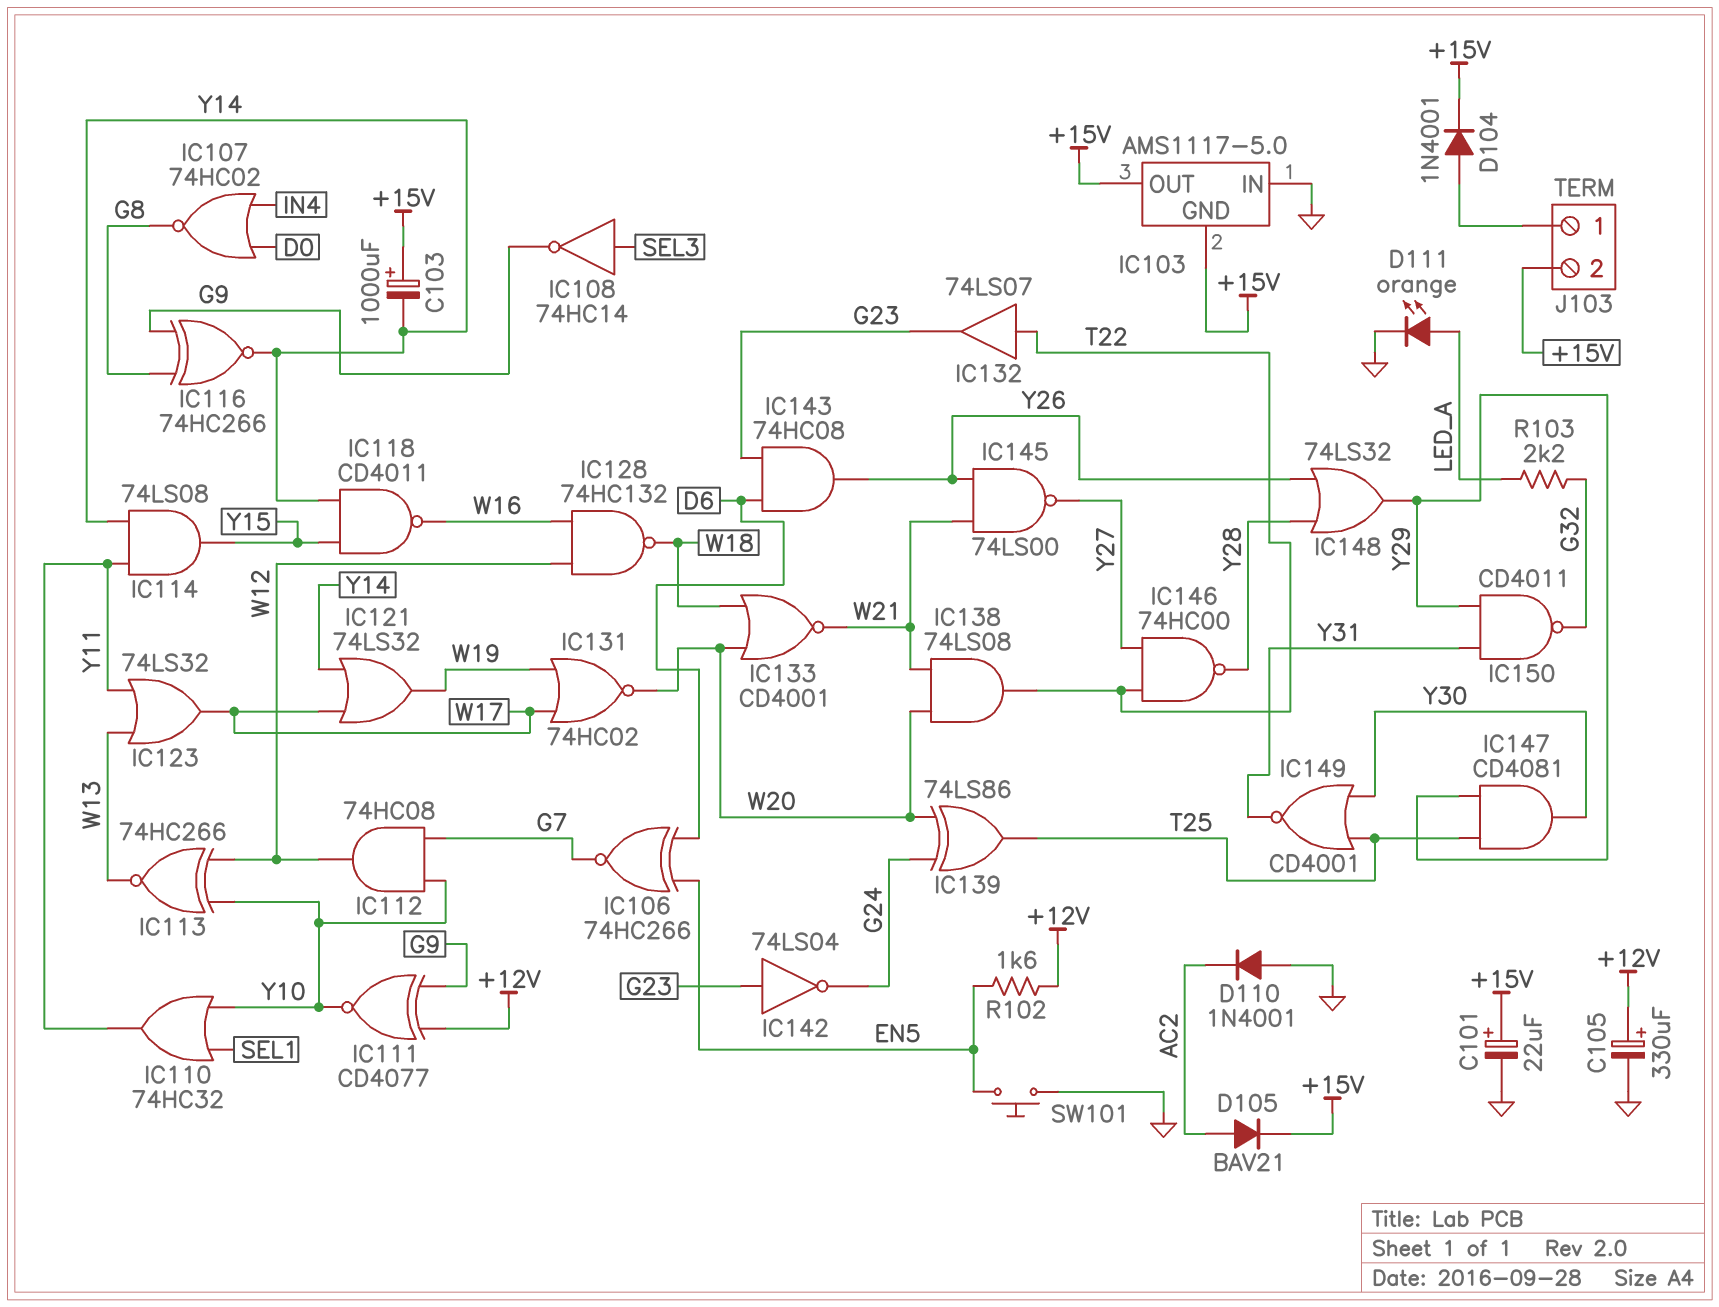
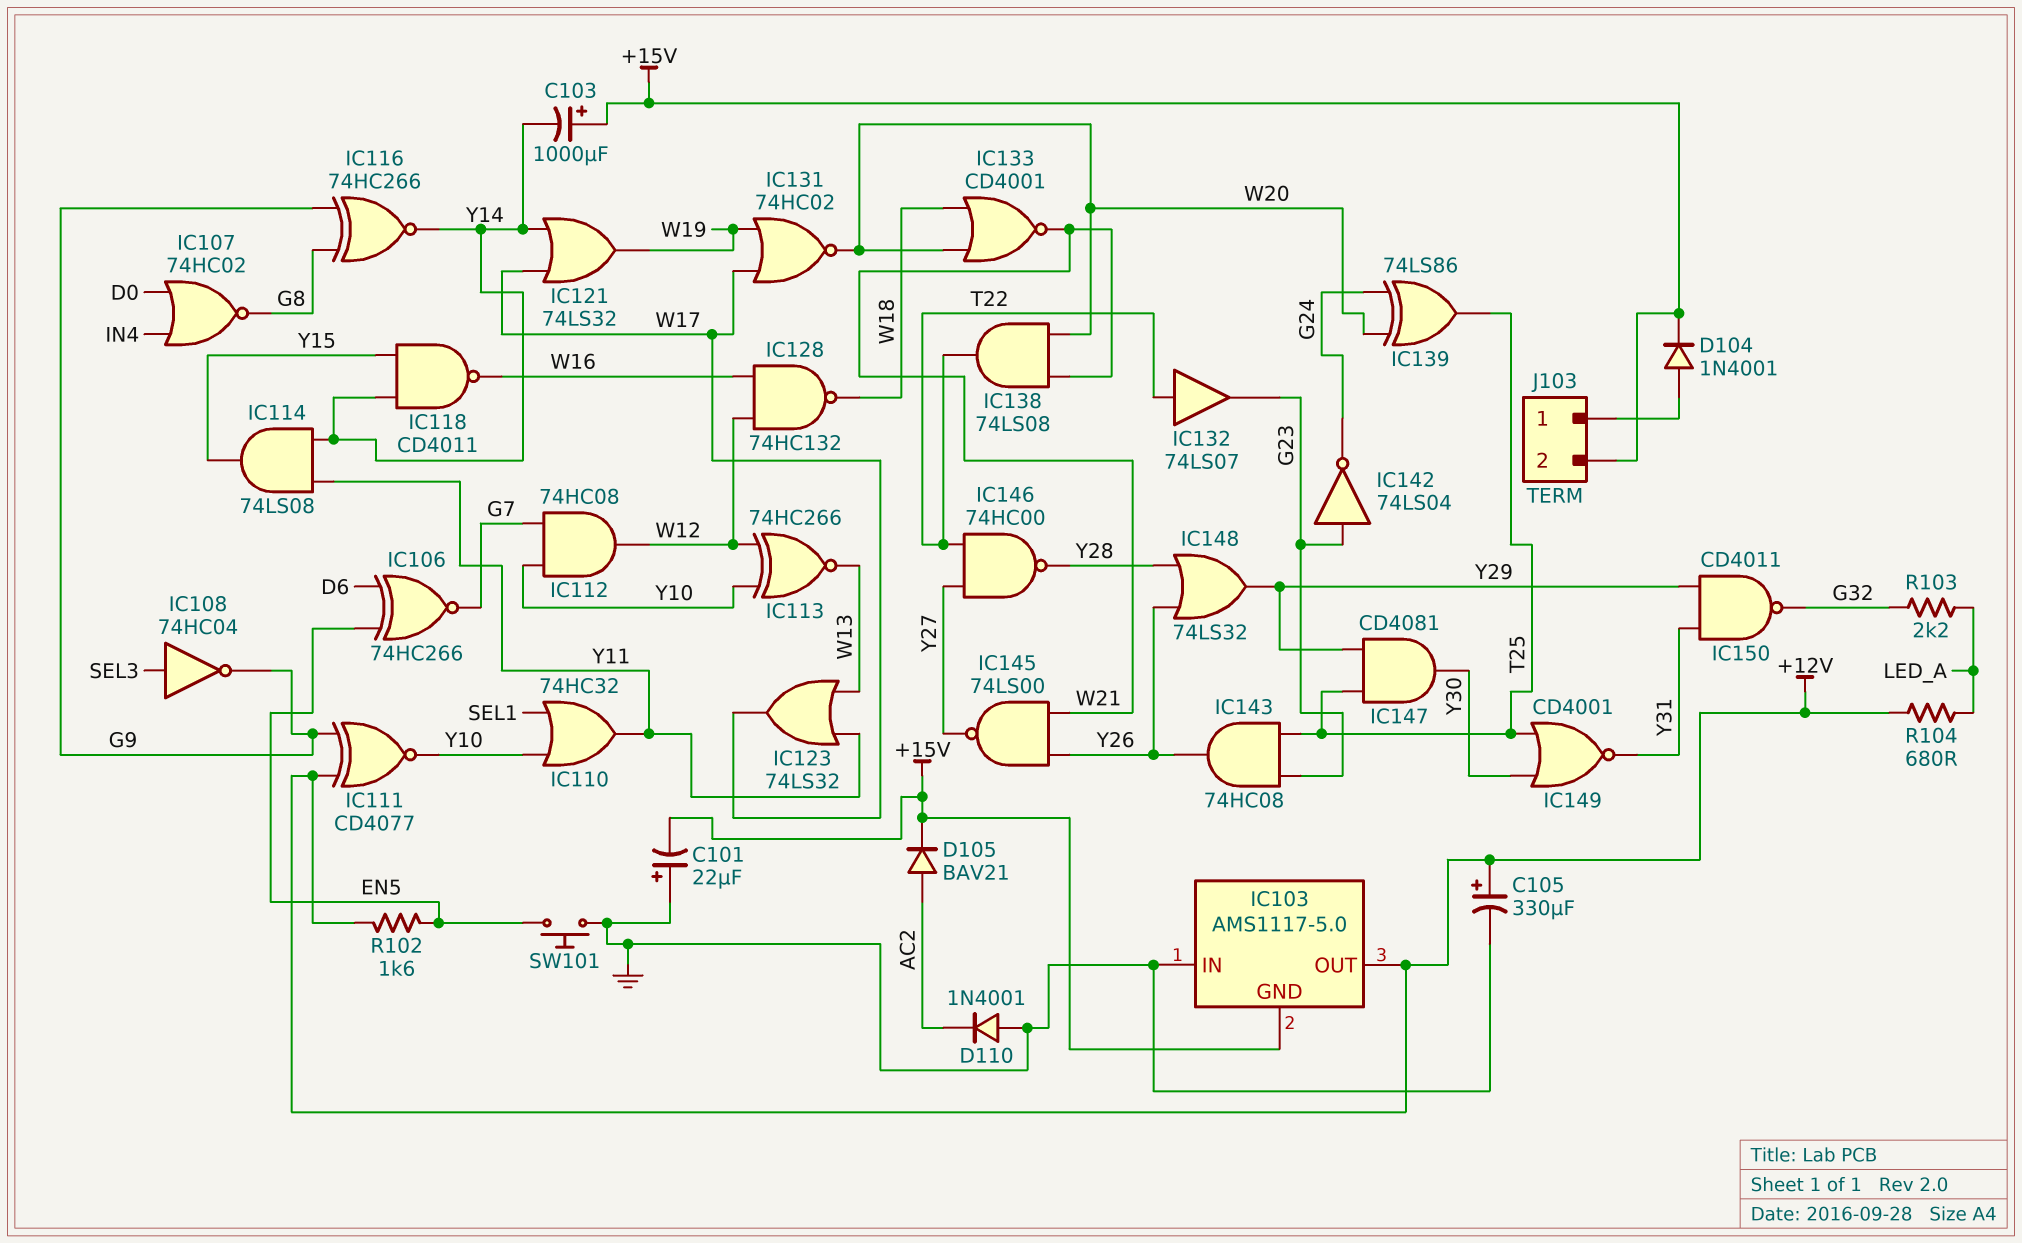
C101: 22uF (plus +15V, minus GND) -> 22uF (plus GND, minus +15V)
D111: LED orange (A LED_A, K GND) -> none
IC103 pin OUT: +15V -> +12V
IC108: NOT 74HC14 (in SEL3, out G9) -> NOT 74HC04 (in SEL3, out G9)
IC143: AND 74HC08 (in D6, in G23, out Y26) -> AND 74HC08 (in G23, in T25, out Y26)
R104: none -> 680 (+12V, LED_A)

